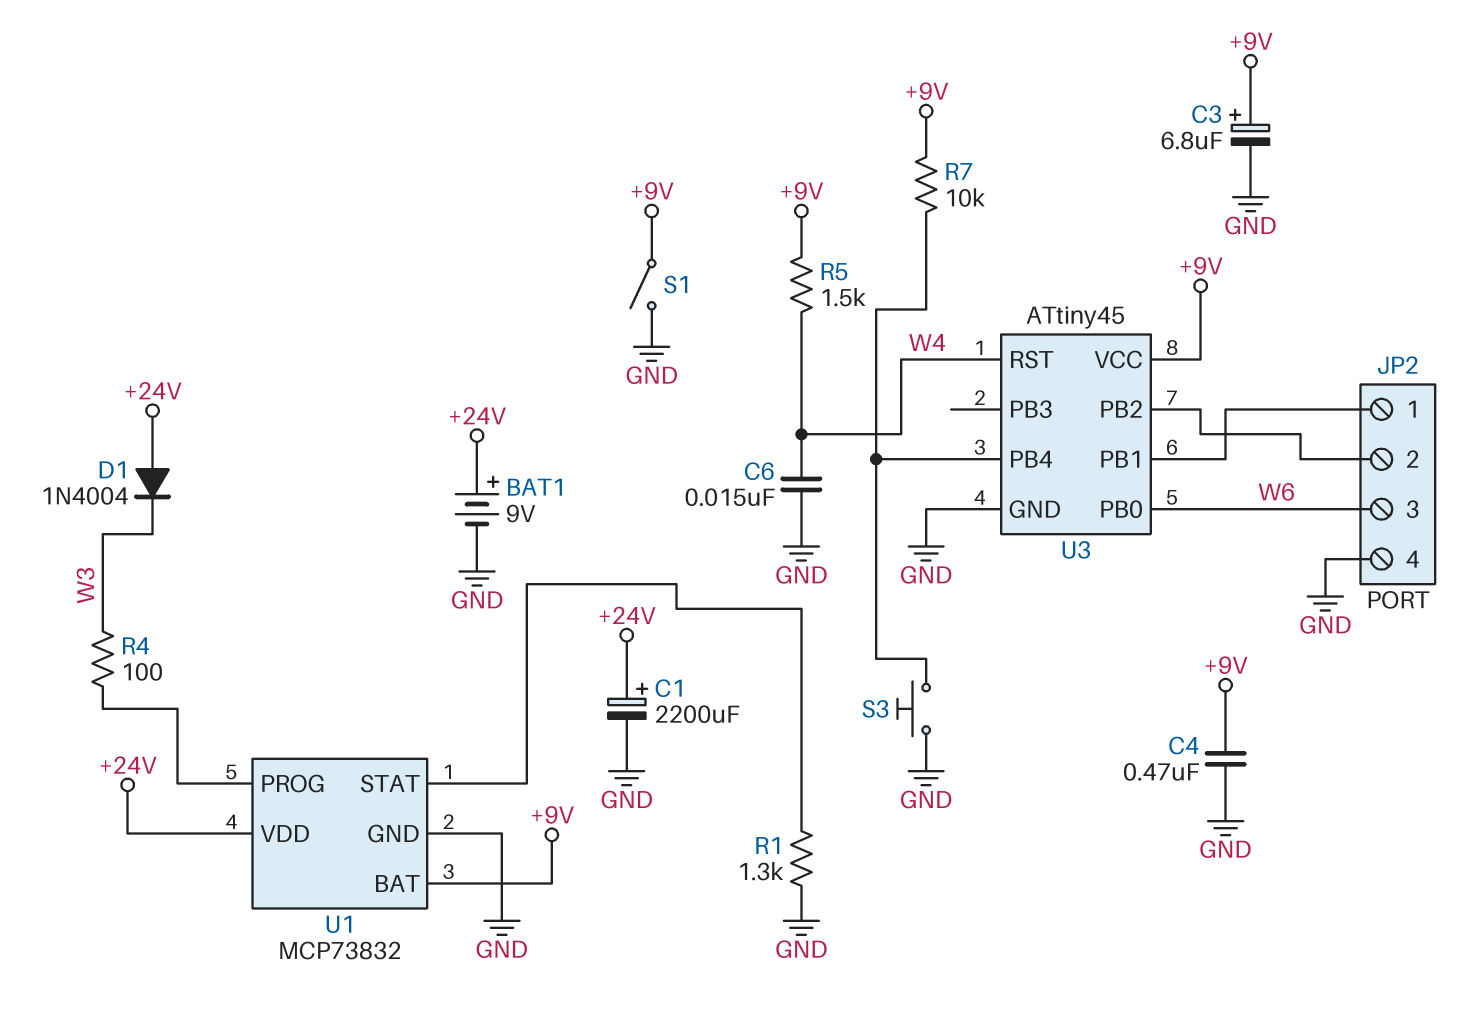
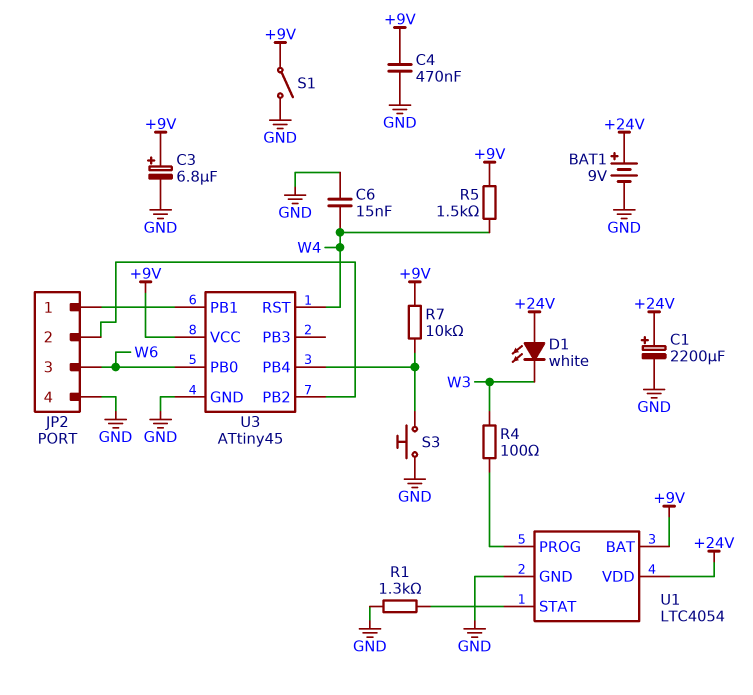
D1: diode 1N4004 (A +24V, K W3) -> LED white (A +24V, K W3)
U1: MCP73832 -> LTC4054

